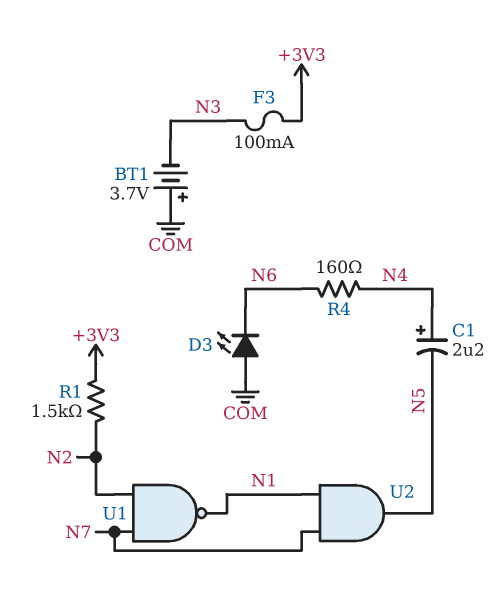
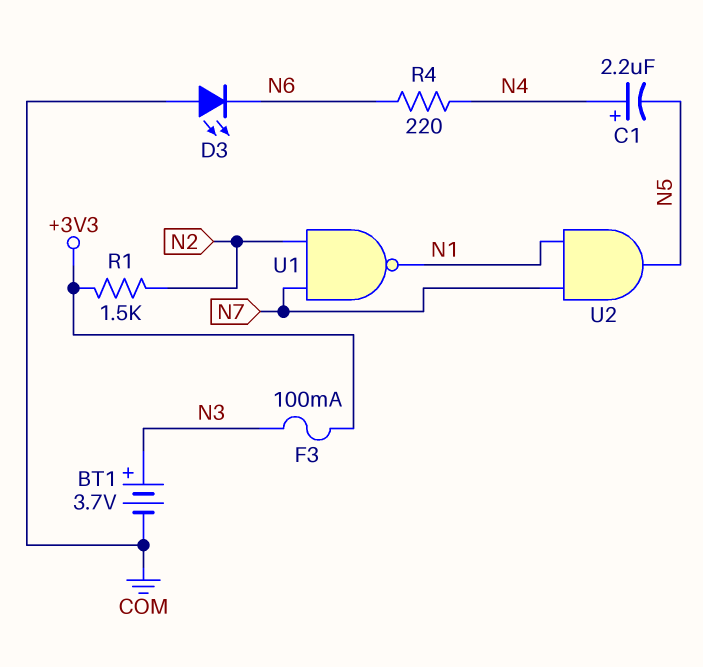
BT1: 3.7V (plus COM, minus N3) -> 3.7V (plus N3, minus COM)
R4: 160 (N4, N6) -> 220 (N4, N6)

